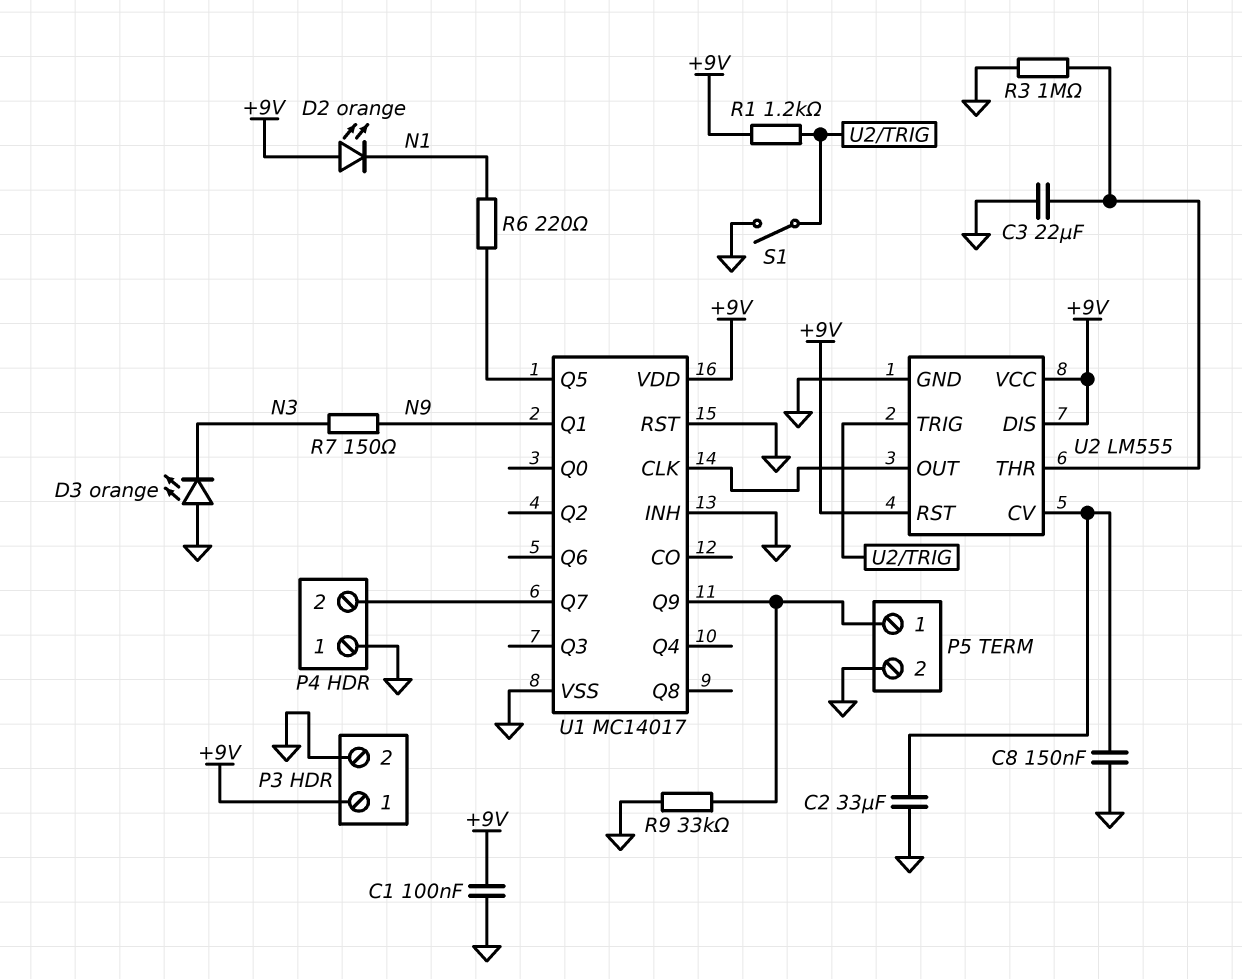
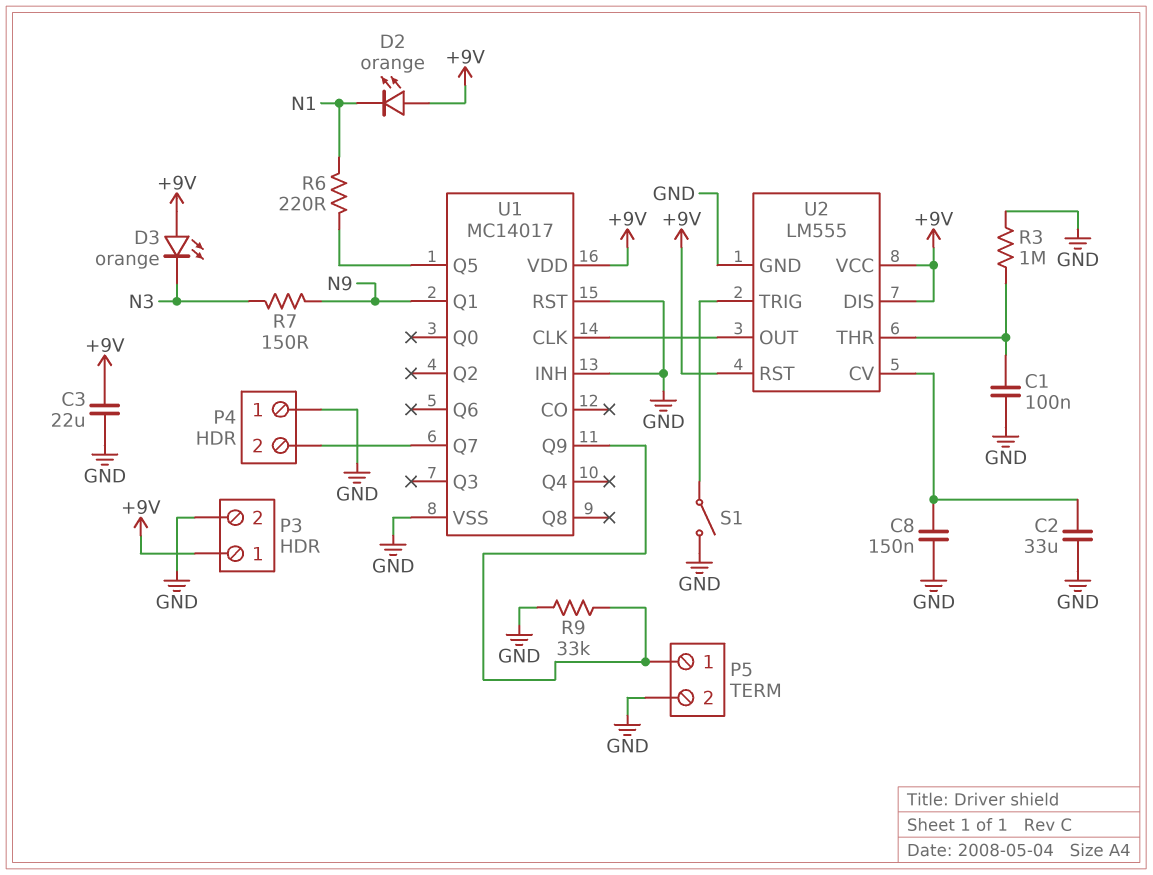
C1: 100nF (+9V, GND) -> 100nF (GND, U2/THR)
C3: 22uF (GND, U2/THR) -> 22uF (+9V, GND)
D3: LED orange (A GND, K N3) -> LED orange (A +9V, K N3)
R1: 1.2k (+9V, U2/TRIG) -> none

